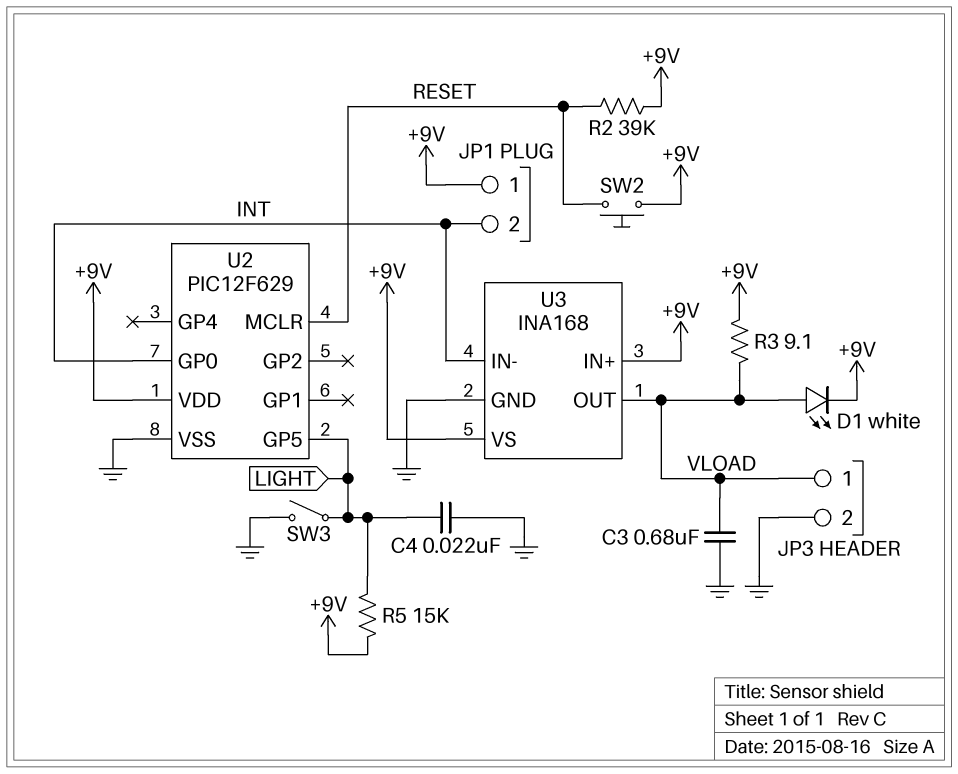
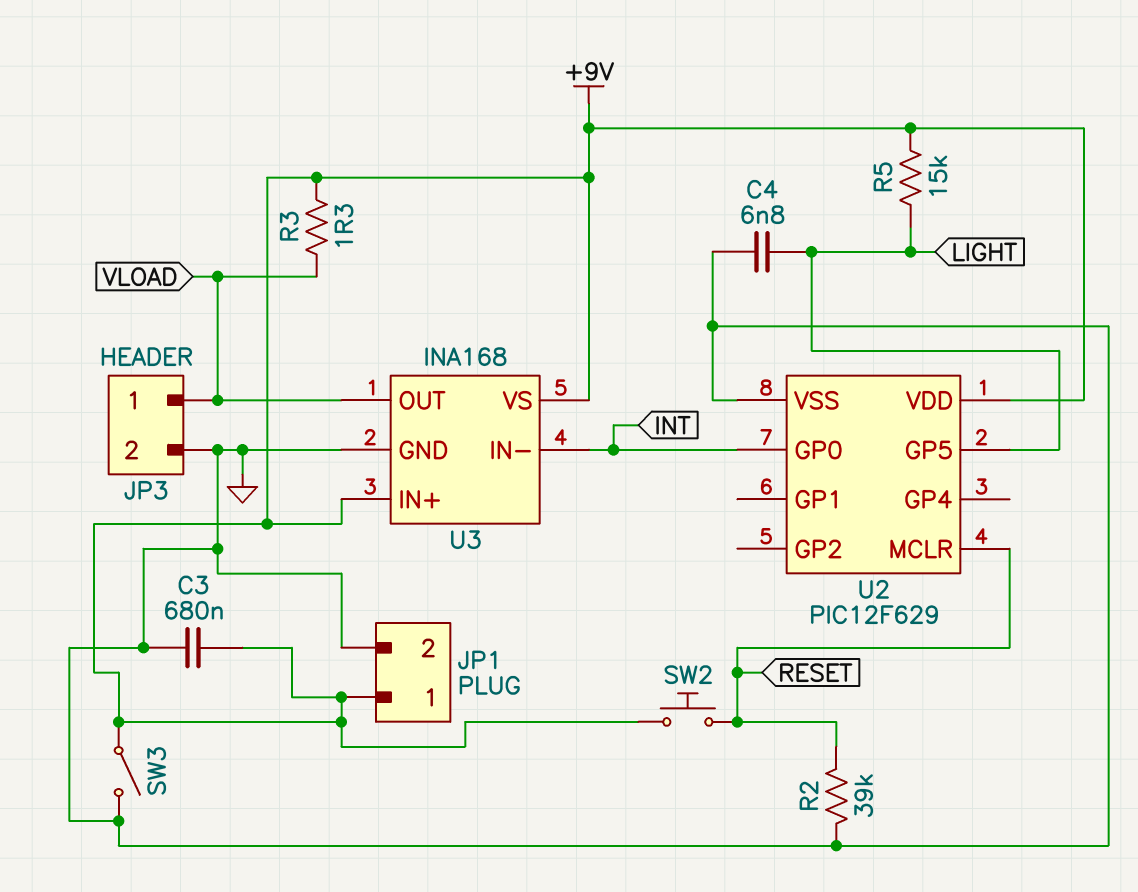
C3: 680nF (GND, VLOAD) -> 680nF (+9V, GND)
C4: 22nF (GND, LIGHT) -> 6.8nF (GND, LIGHT)
D1: LED white (A VLOAD, K +9V) -> none
JP1 pin 2: INT -> GND
R2: 39k (+9V, RESET) -> 39k (GND, RESET)
R3: 9.1 (+9V, VLOAD) -> 1.3 (+9V, VLOAD)
SW3: switch (GND, LIGHT) -> switch (+9V, GND)

